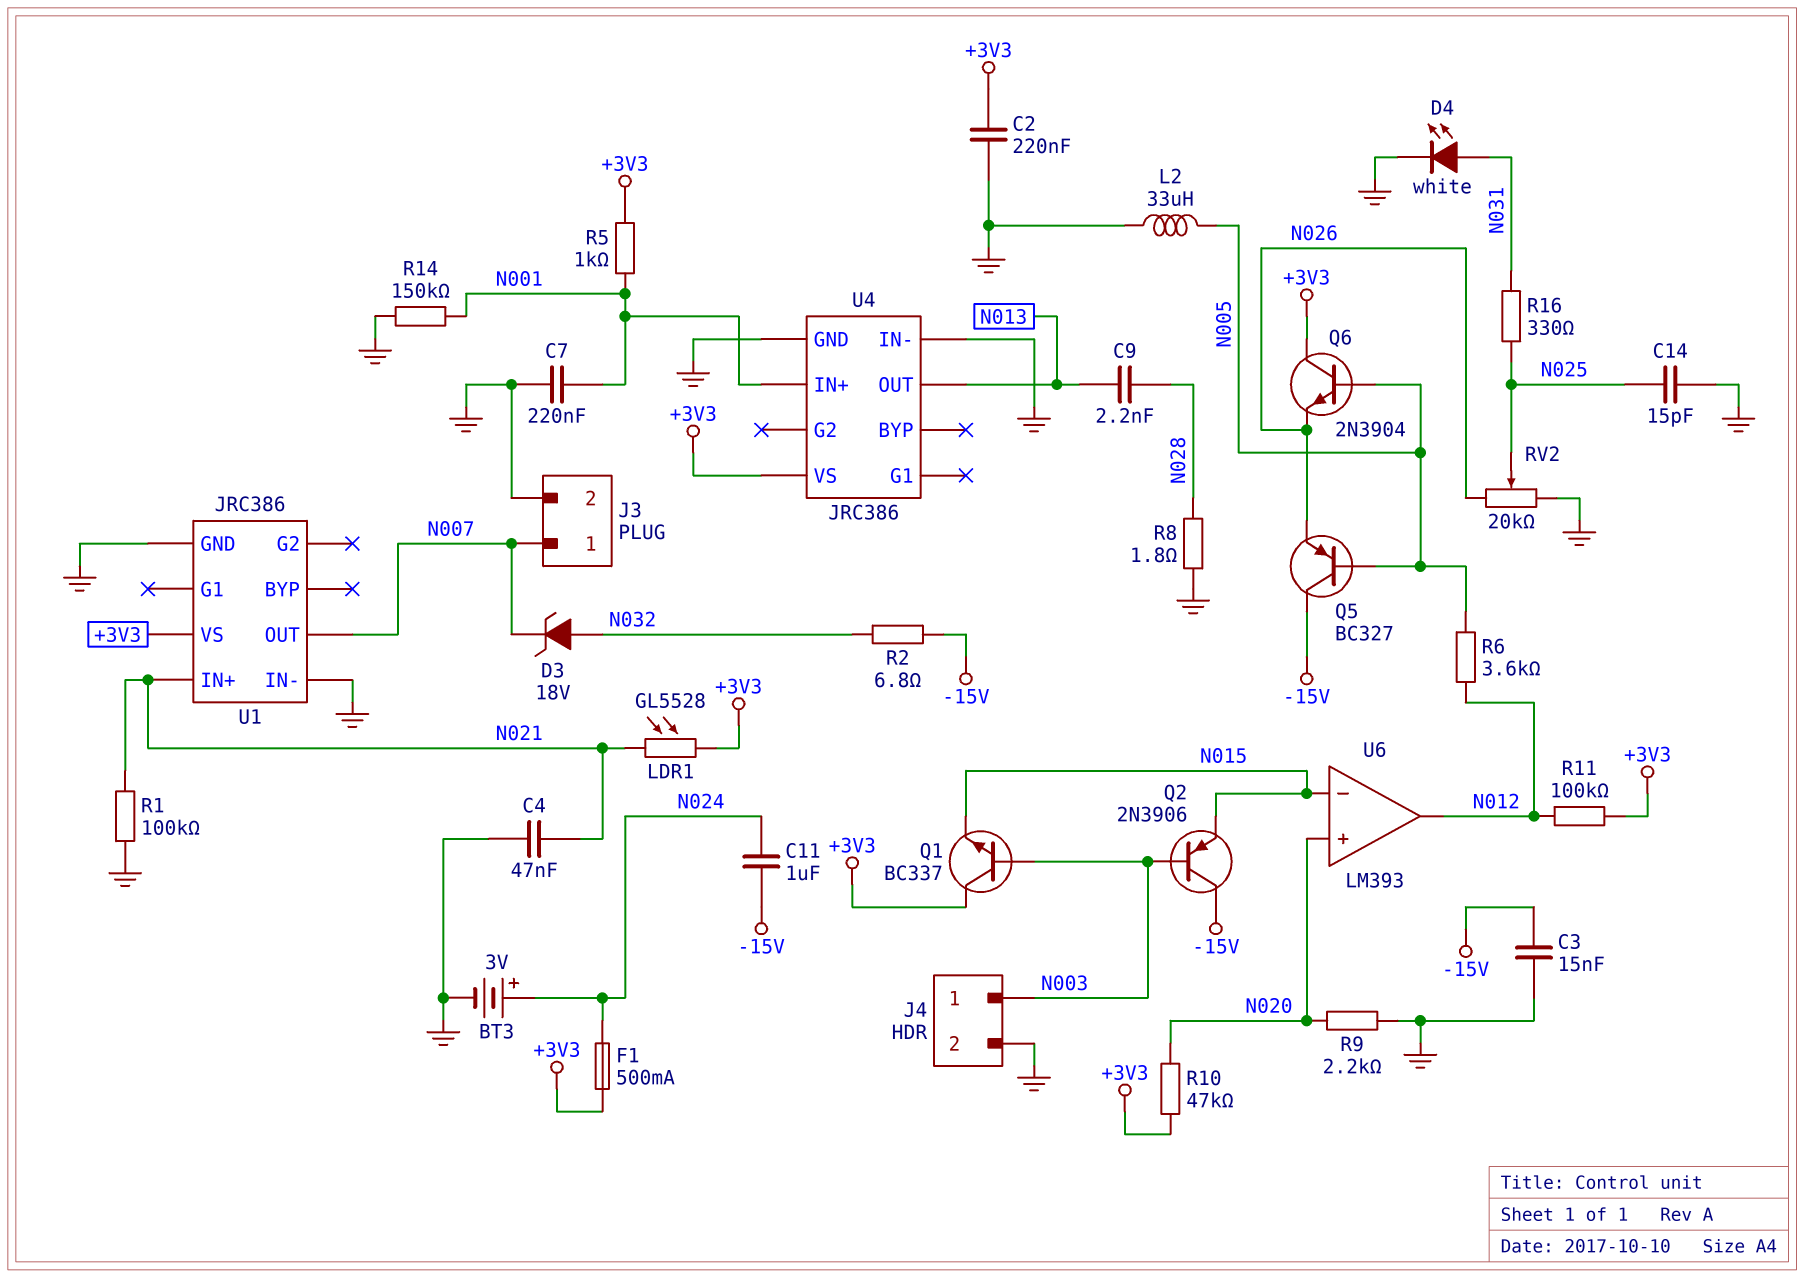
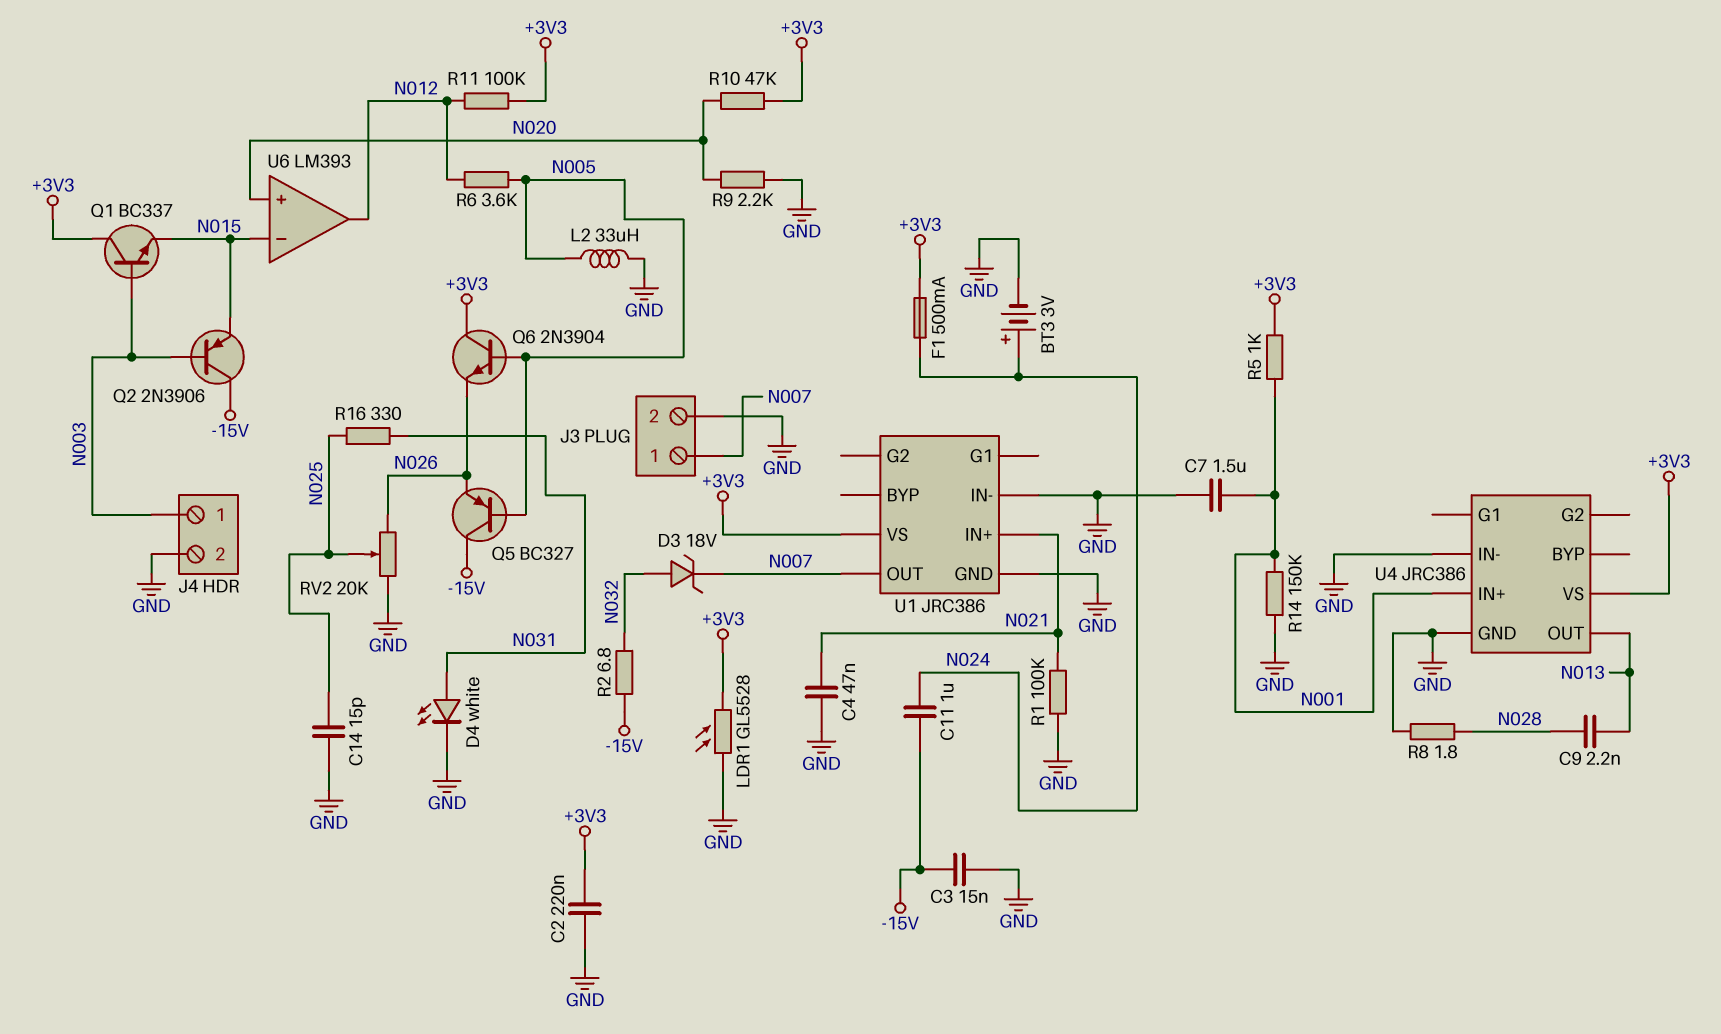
C7: 220nF (GND, N001) -> 1.5uF (GND, N001)
LDR1: GL5528 (+3V3, N021) -> GL5528 (+3V3, GND)

